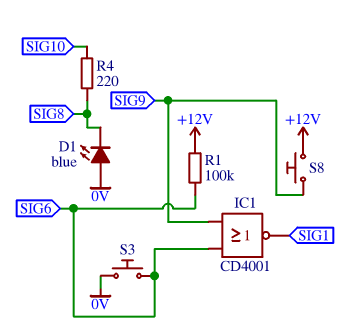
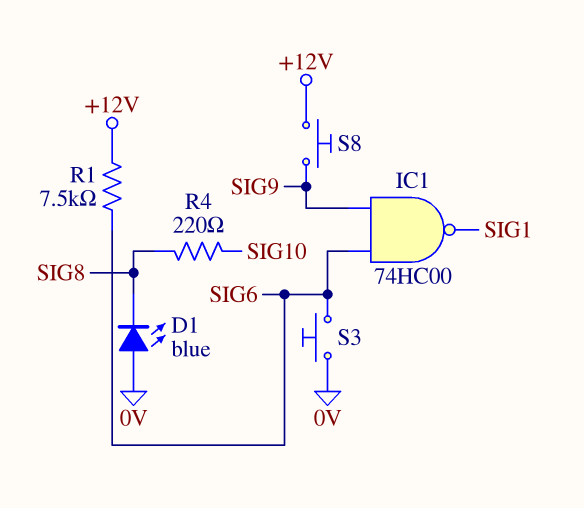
IC1: NOR CD4001 (in SIG6, in SIG9, out SIG1) -> NAND 74HC00 (in SIG6, in SIG9, out SIG1)
R1: 100k (+12V, SIG6) -> 7.5k (+12V, SIG6)

